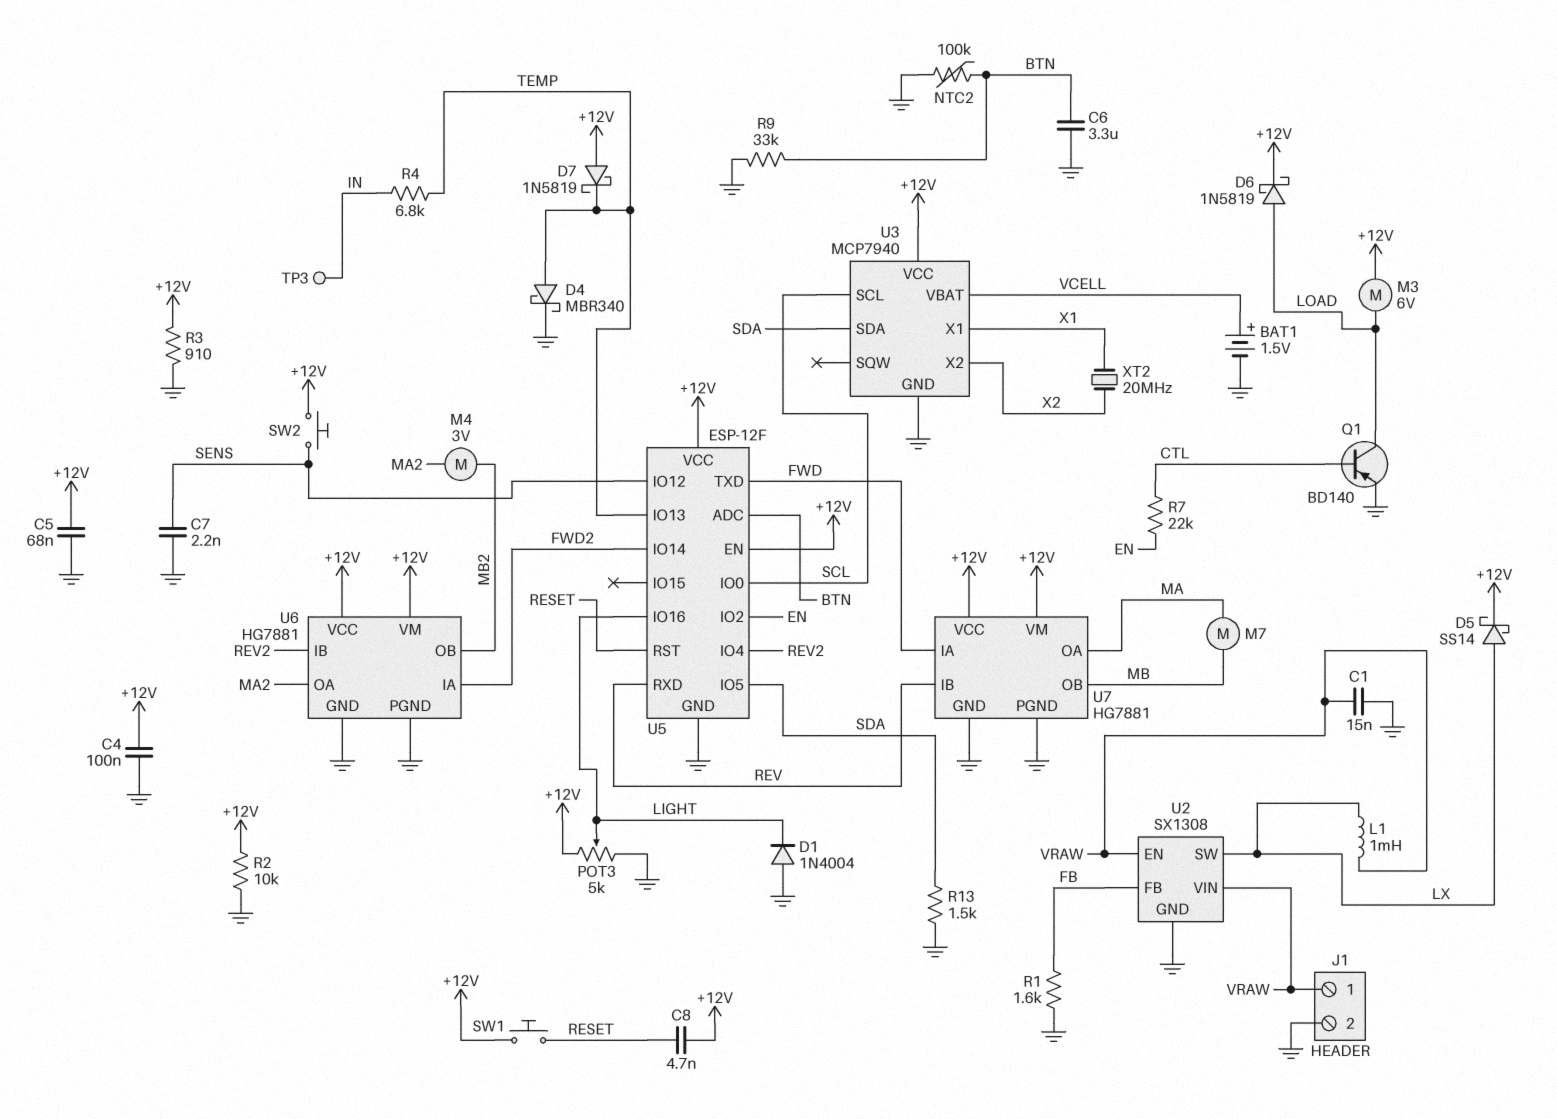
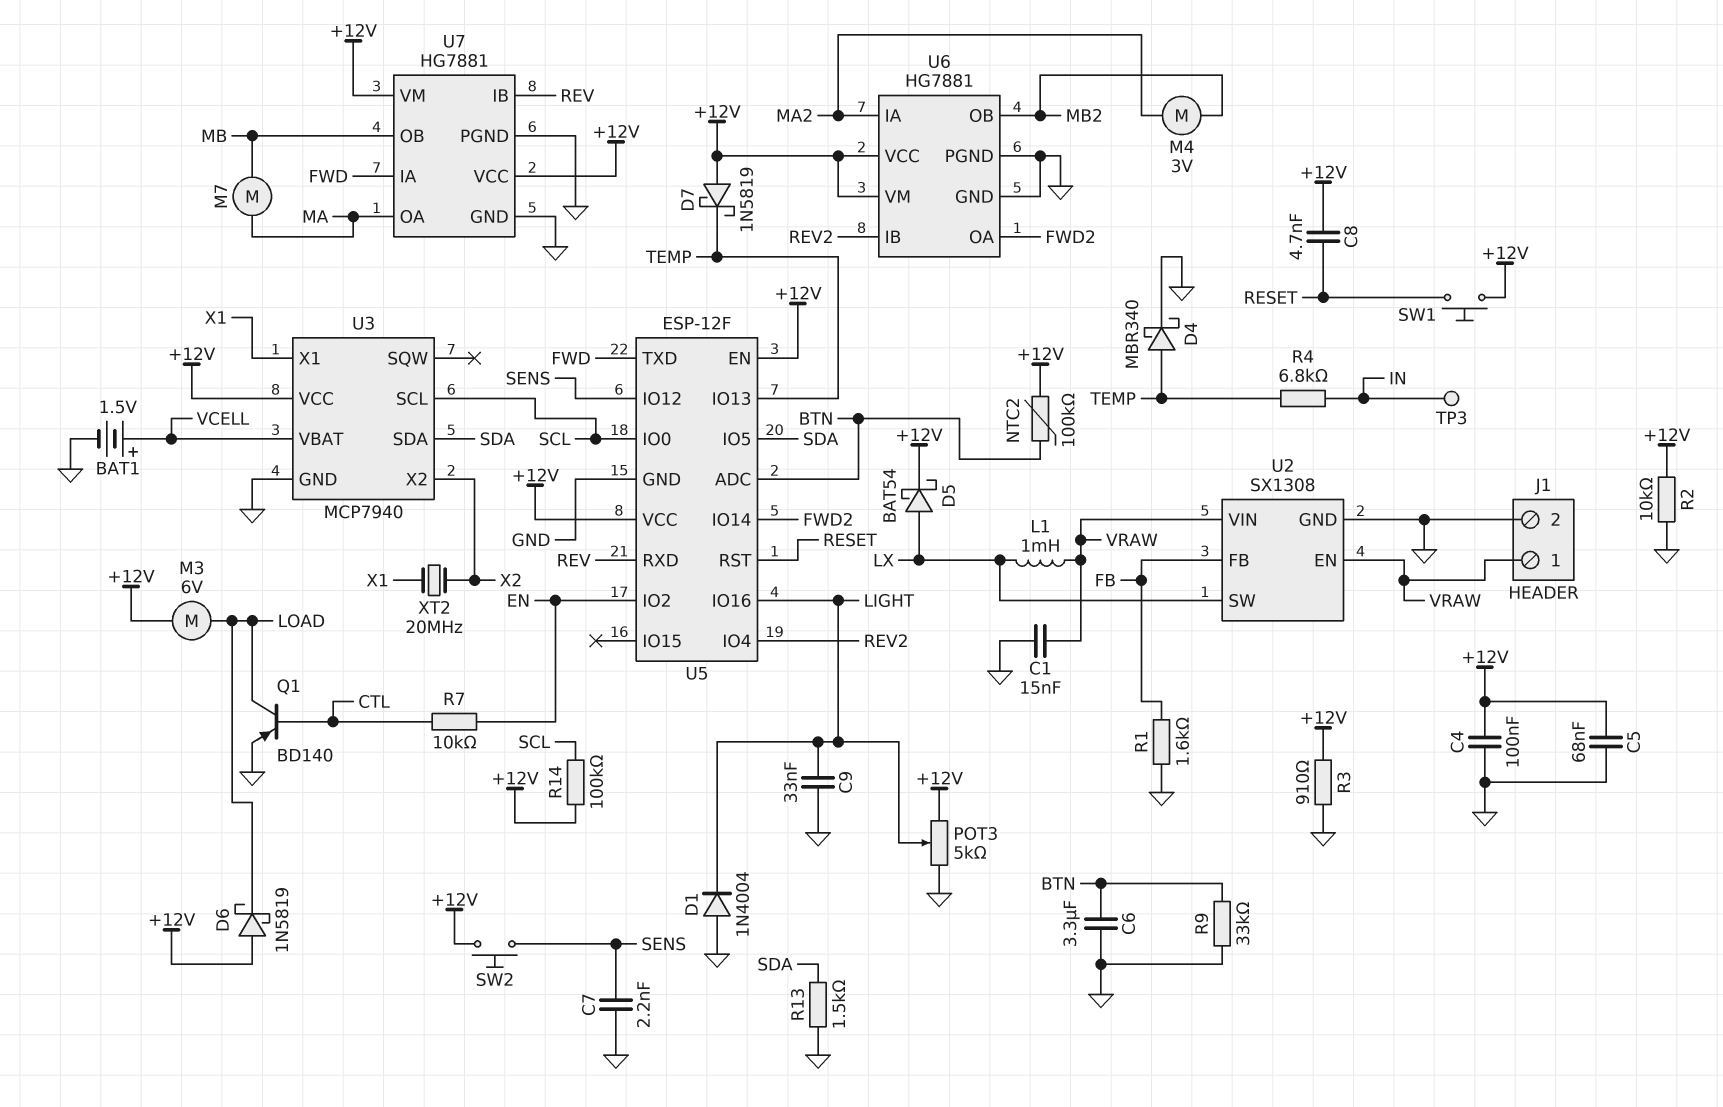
C9: none -> 33nF (GND, LIGHT)
D5: schottky SS14 (A LX, K +12V) -> schottky BAT54 (A LX, K +12V)
D6: schottky 1N5819 (A LOAD, K +12V) -> schottky 1N5819 (A +12V, K LOAD)
NTC2: 100k (BTN, GND) -> 100k (+12V, BTN)
R7: 22k (CTL, EN) -> 10k (CTL, EN)
R14: none -> 100k (+12V, SCL)
U6 pin IA: FWD2 -> MA2
U6 pin OA: MA2 -> FWD2

